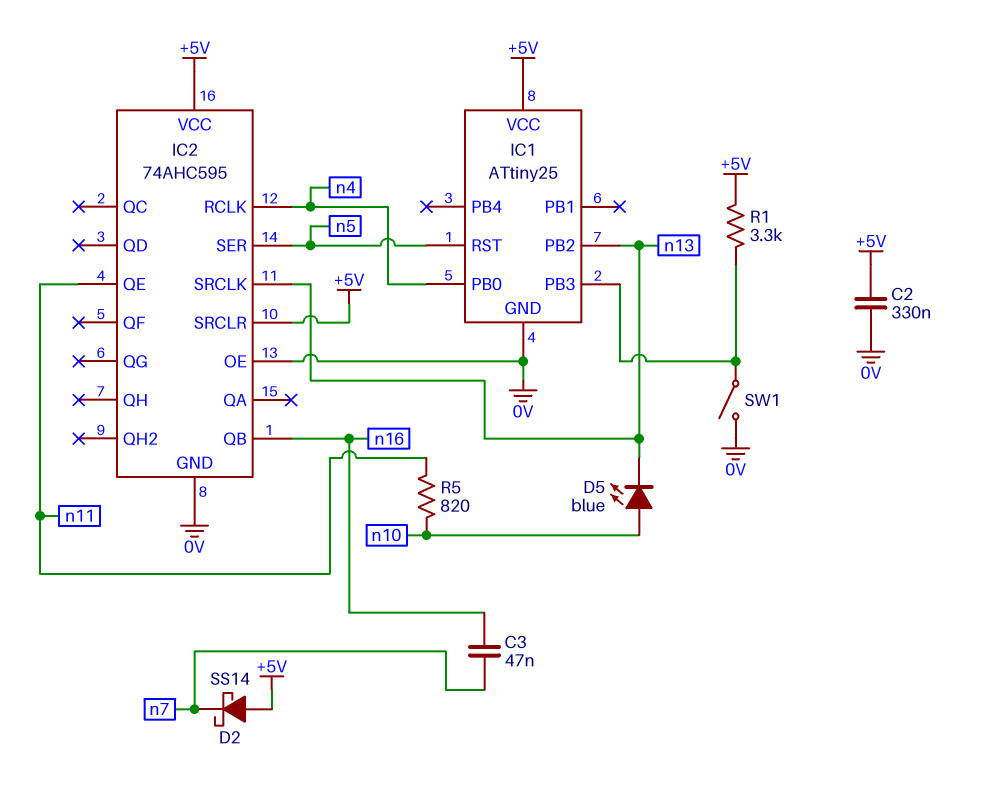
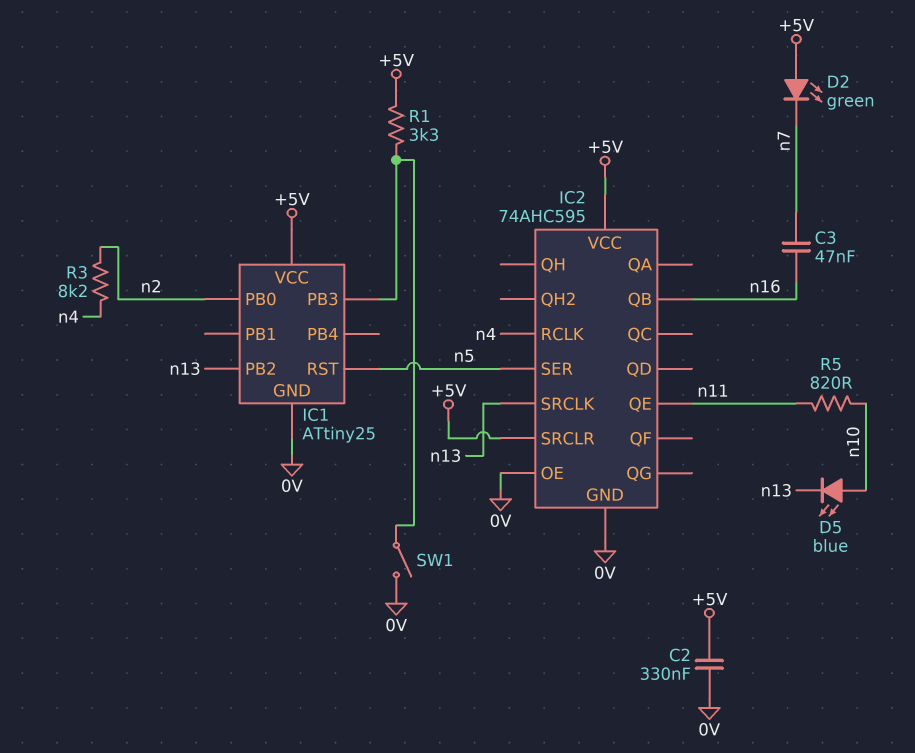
D2: schottky SS14 (A +5V, K n7) -> LED green (A +5V, K n7)
IC1 pin PB0: n4 -> n2
R3: none -> 8.2k (n2, n4)

